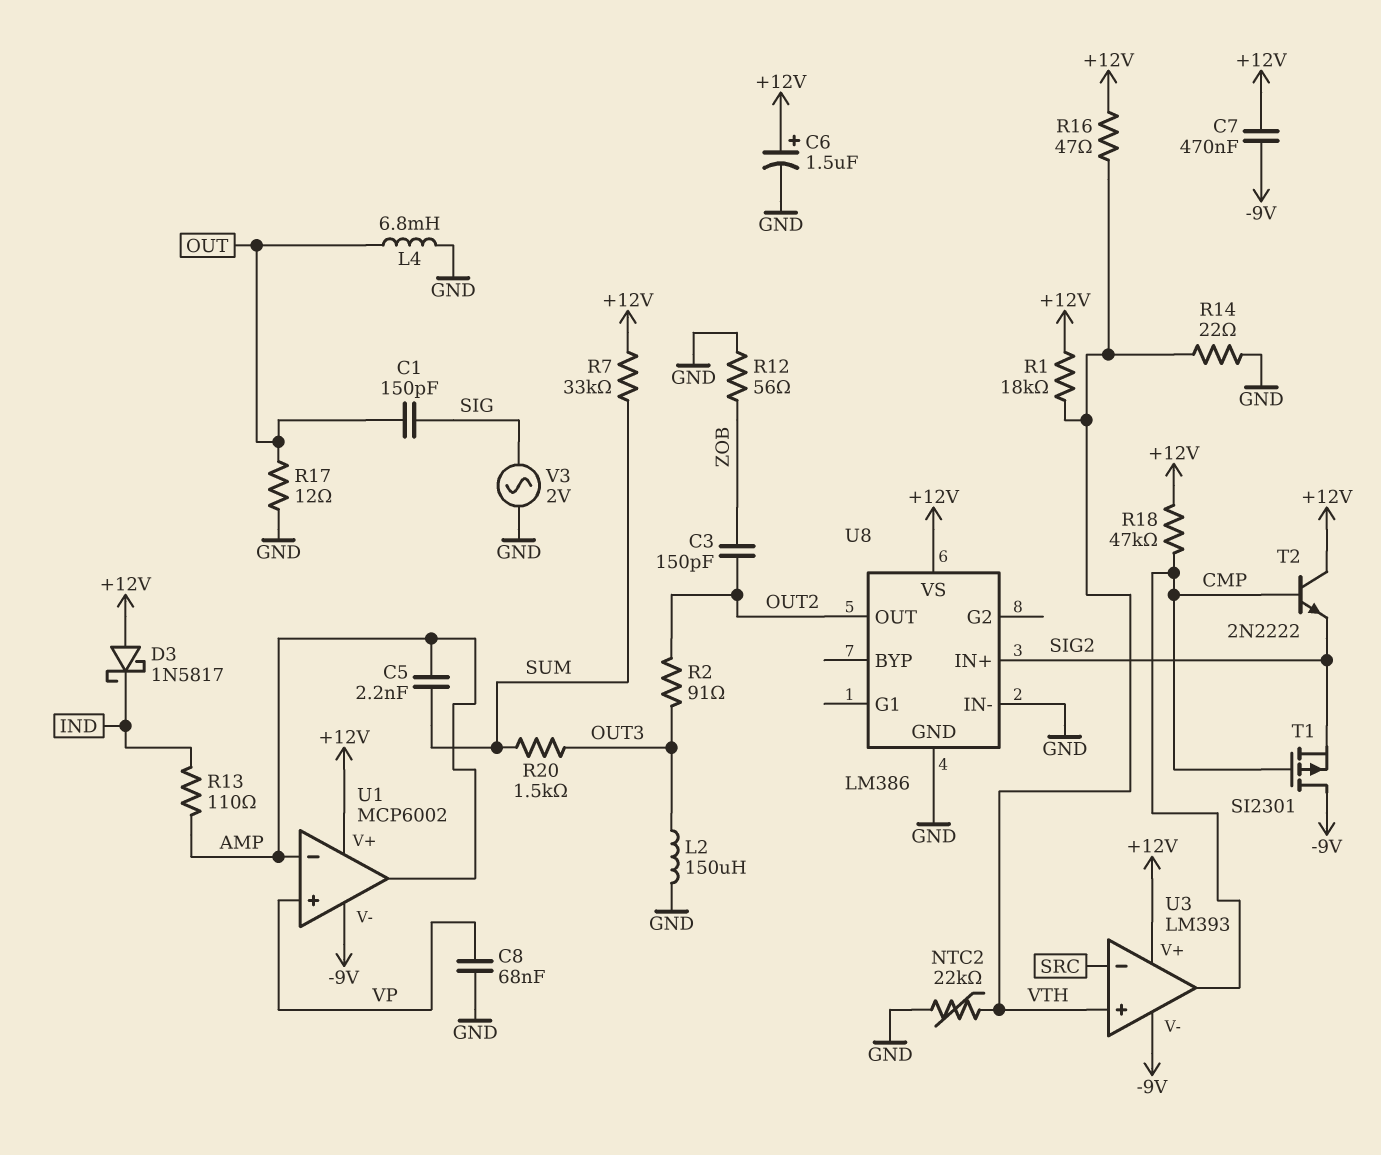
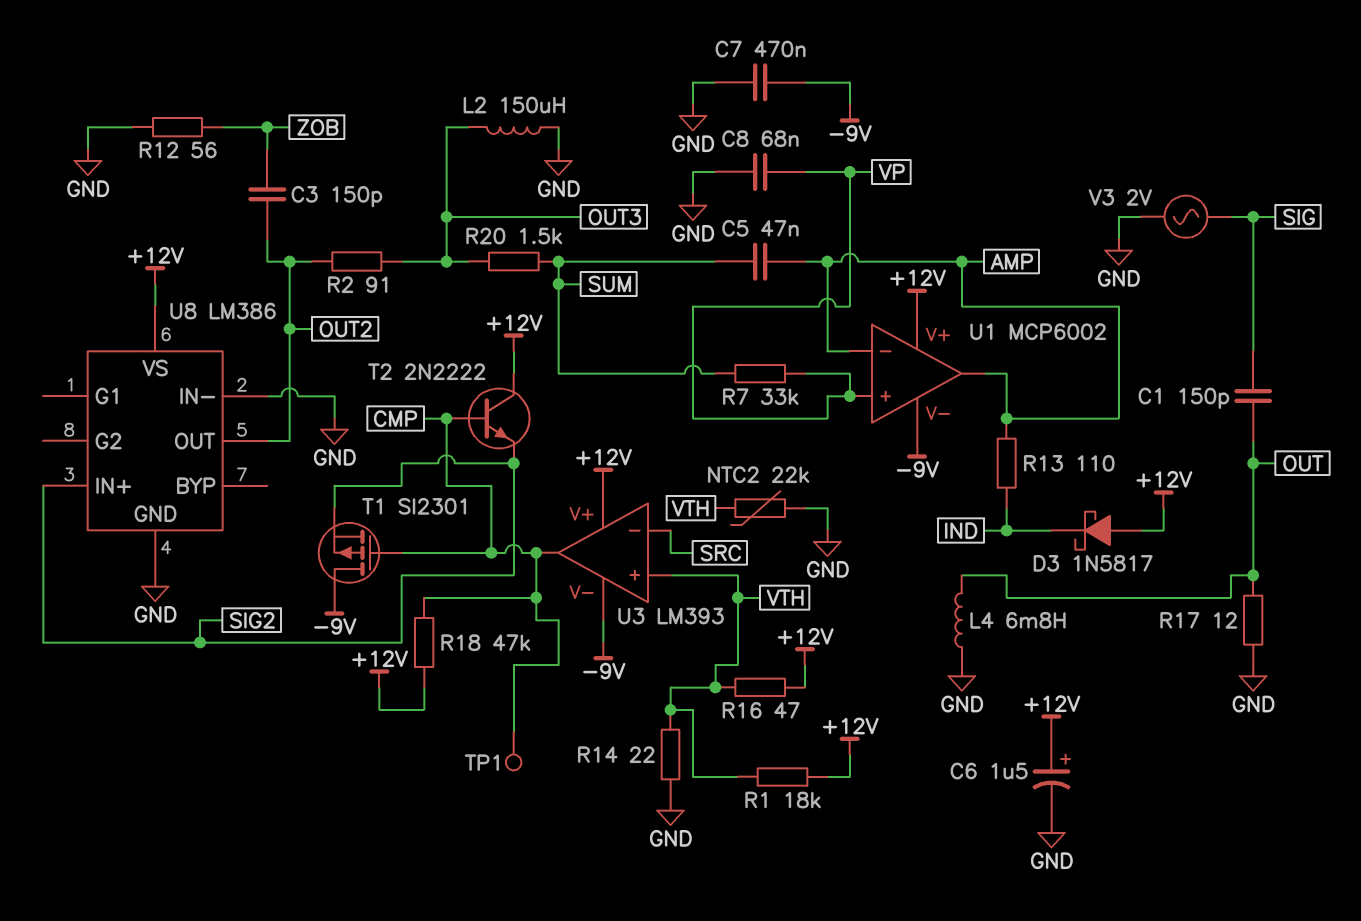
C5: 2.2nF (AMP, SUM) -> 47nF (AMP, SUM)
C7: 470nF (+12V, -9V) -> 470nF (-9V, GND)
R7: 33k (+12V, SUM) -> 33k (SUM, VP)
TP1: none -> test point (CMP)

